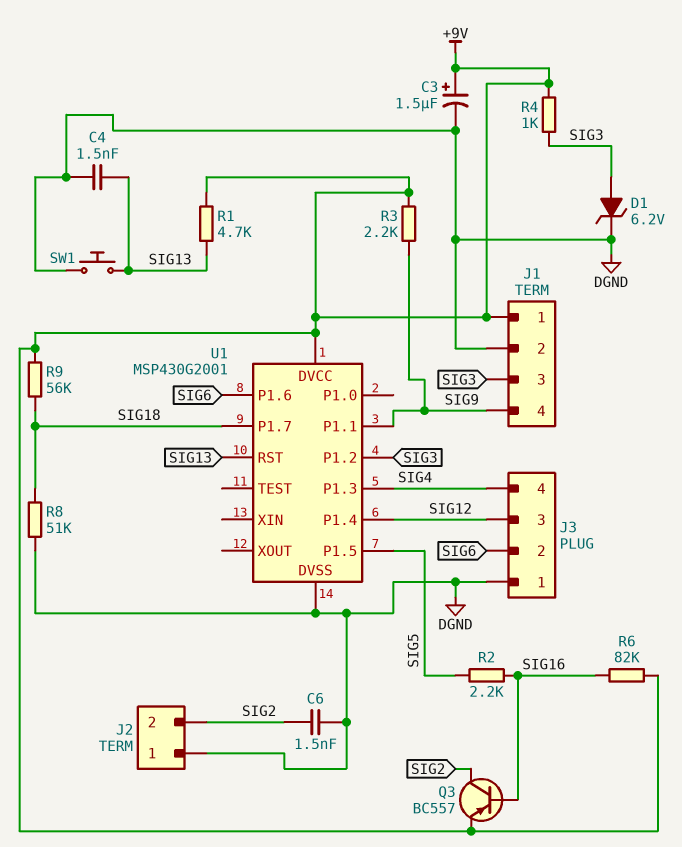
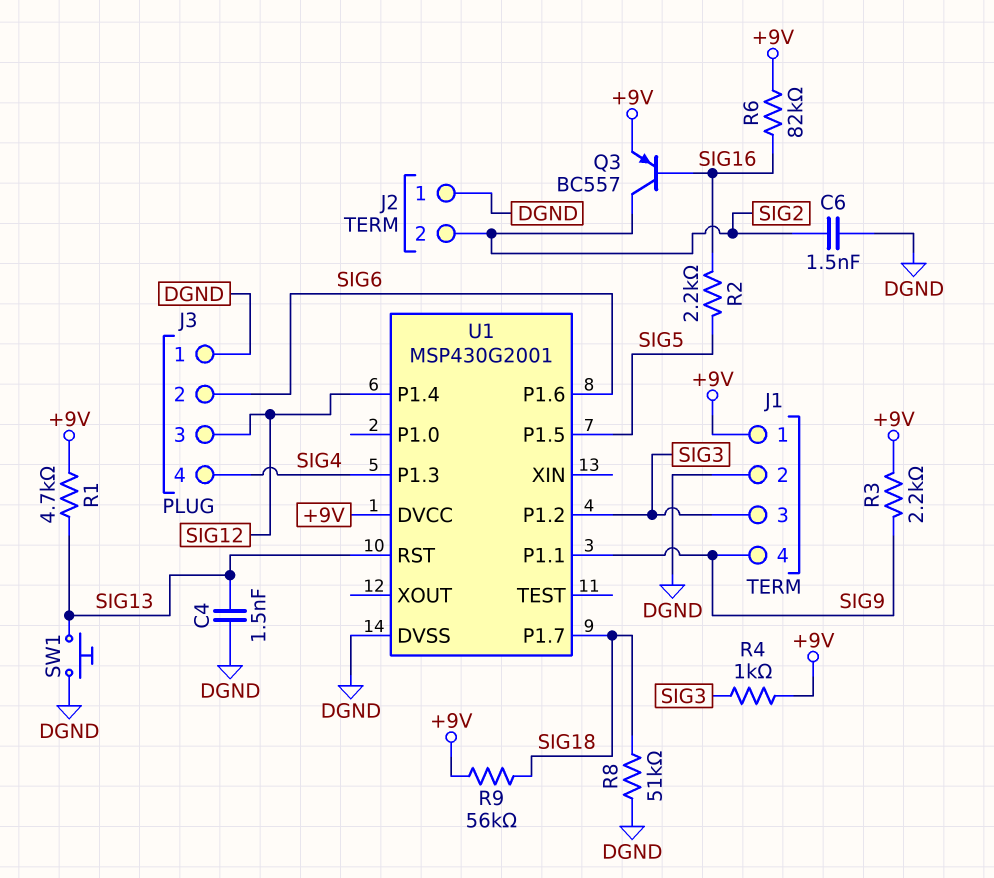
C3: 1.5uF (plus +9V, minus DGND) -> none
D1: zener 6.2V (A SIG3, K DGND) -> none

